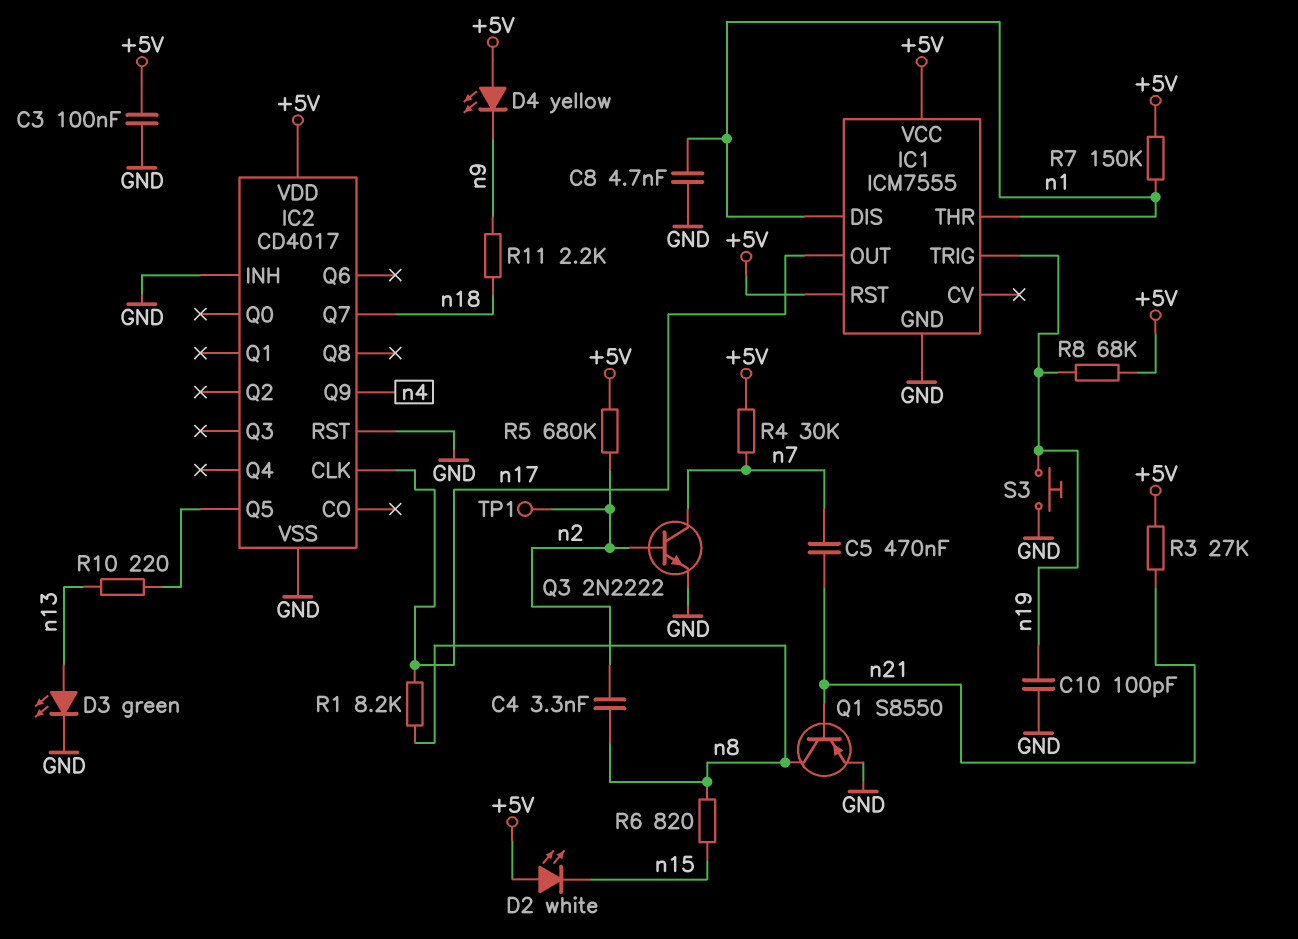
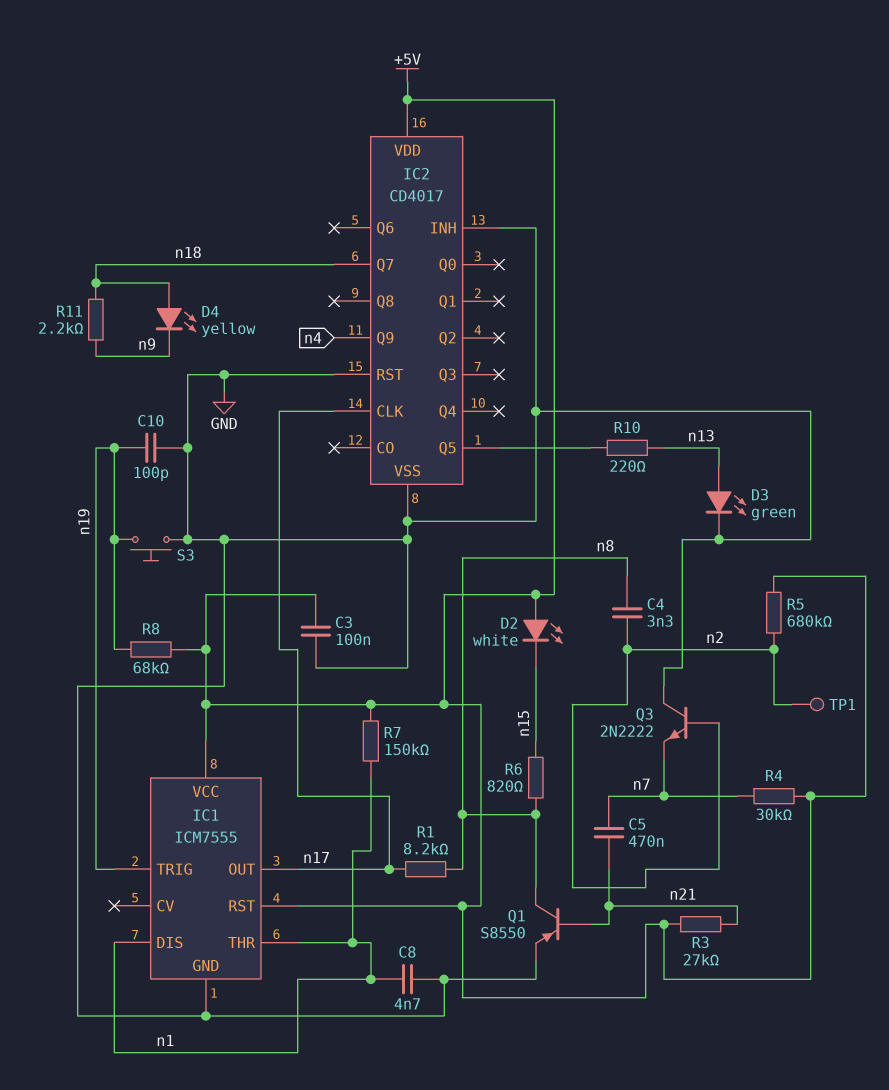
D4: LED yellow (A +5V, K n9) -> LED yellow (A n18, K n9)
Q3: NPN 2N2222 (B n2, C n7, E GND) -> NPN 2N2222 (B n2, C GND, E n7)

